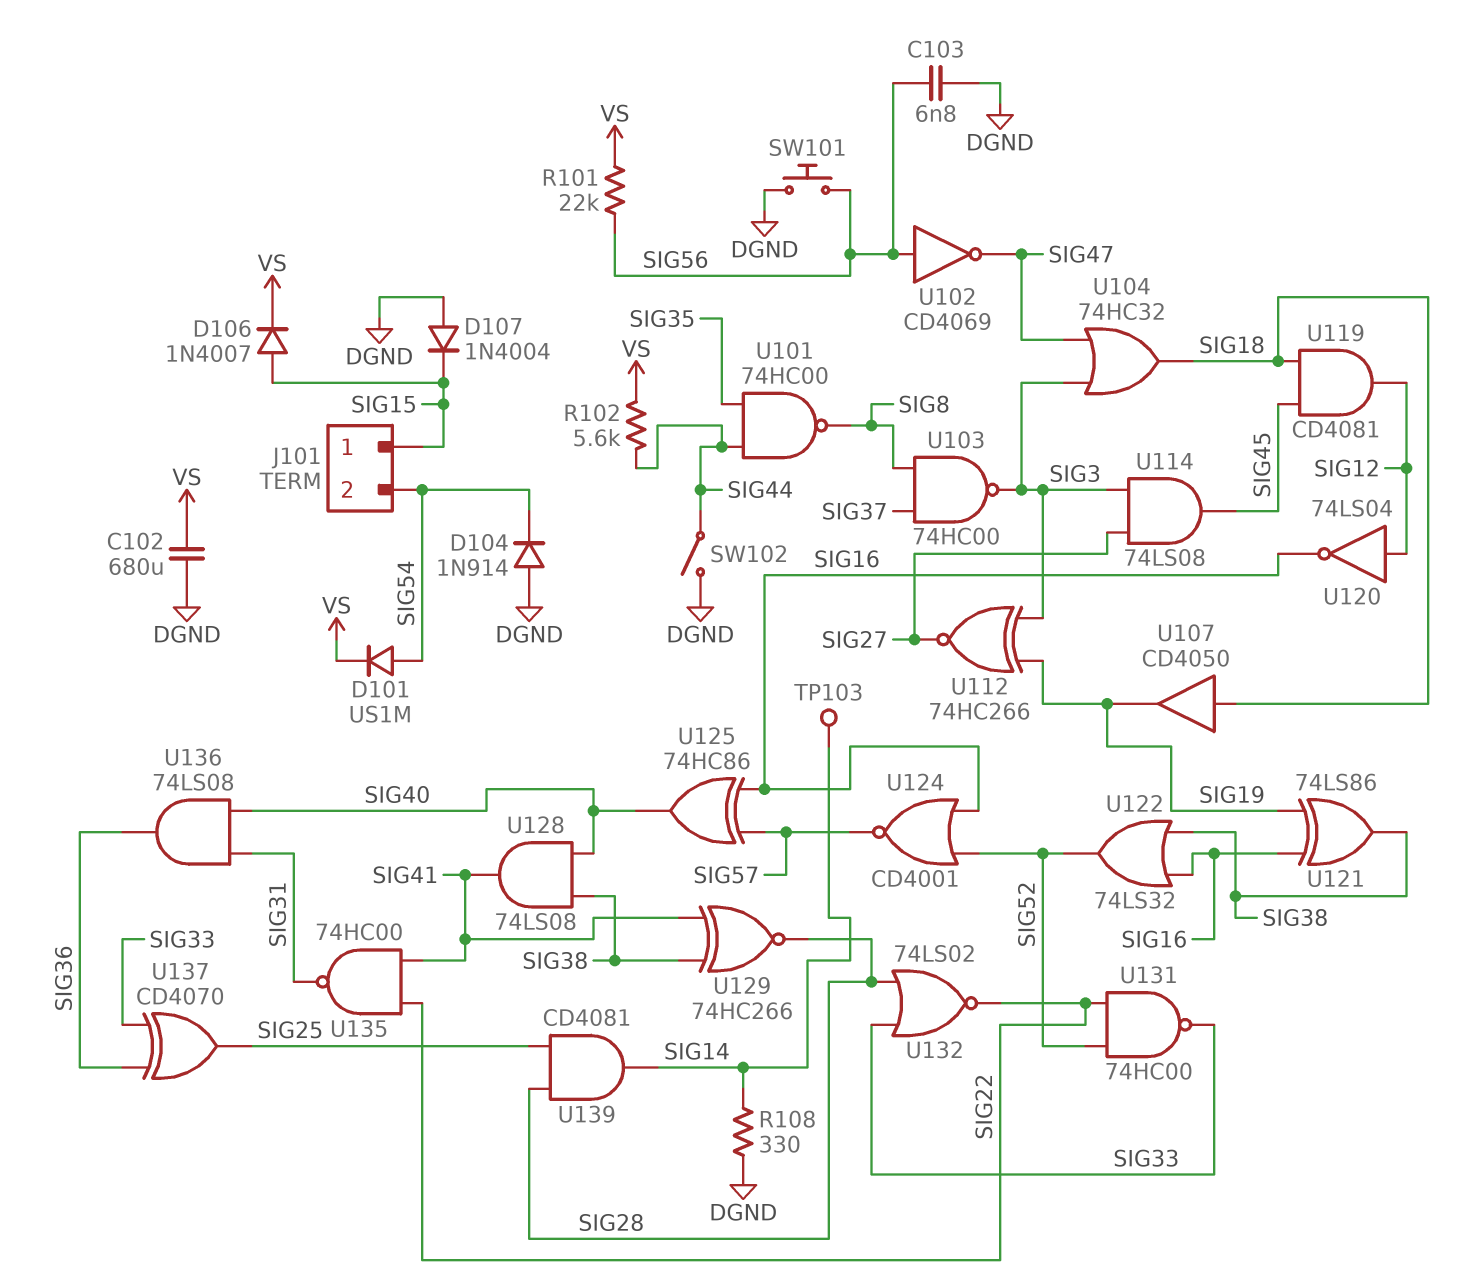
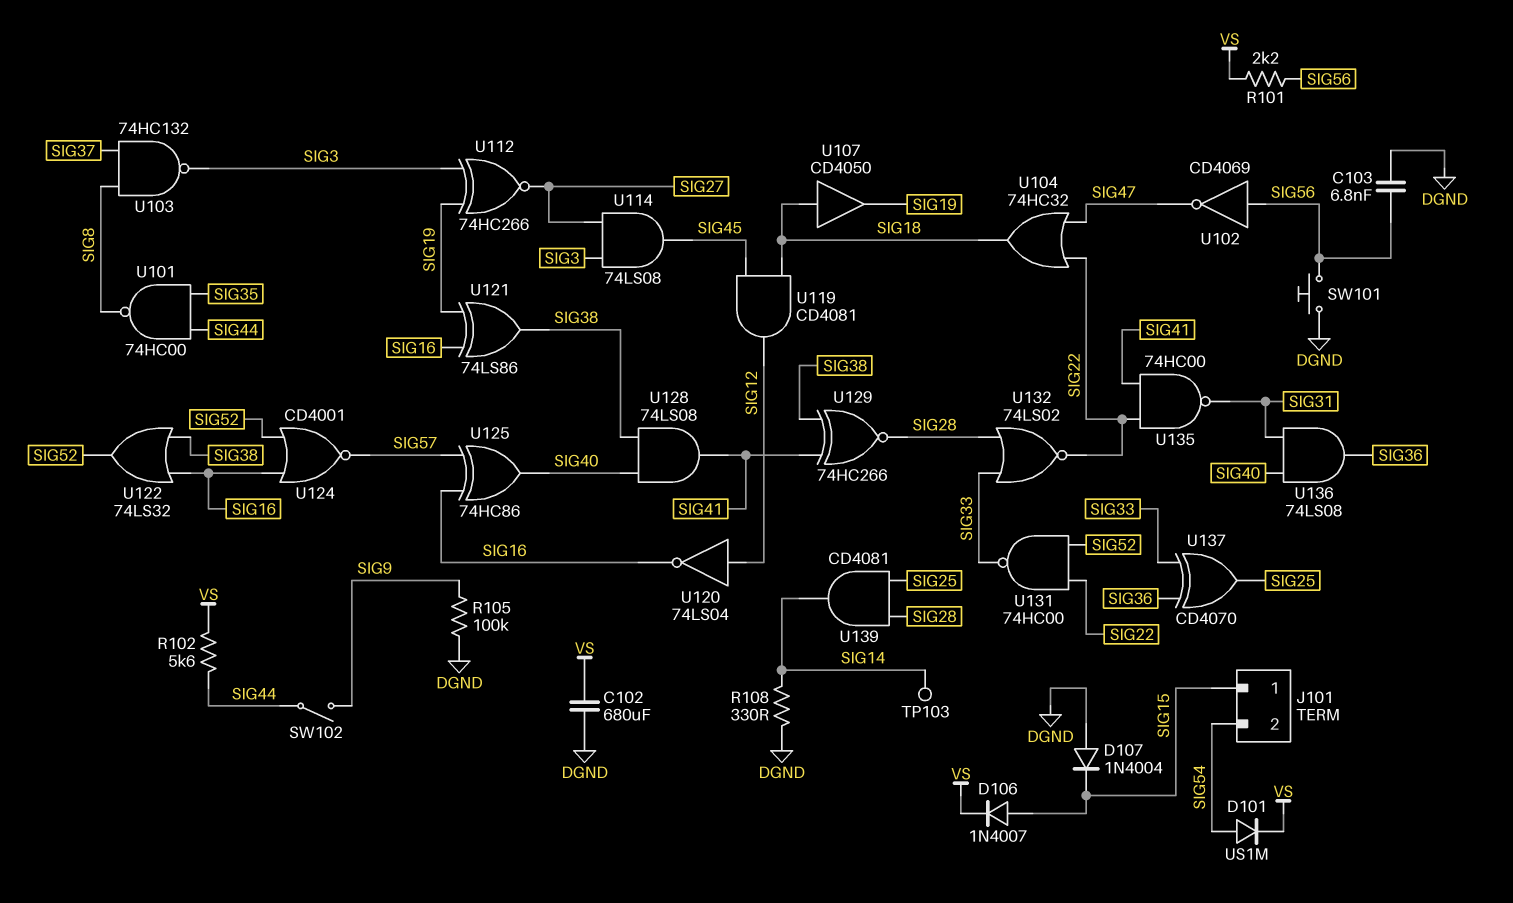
D104: diode 1N914 (A DGND, K SIG54) -> none
R101: 22k (SIG56, VS) -> 2.2k (SIG56, VS)
R105: none -> 100k (DGND, SIG9)
SW102: switch (DGND, SIG44) -> switch (SIG9, SIG44)
U103: NAND 74HC00 (in SIG8, in SIG37, out SIG3) -> NAND 74HC132 (in SIG8, in SIG37, out SIG3)
U104: OR 74HC32 (in SIG3, in SIG47, out SIG18) -> OR 74HC32 (in SIG22, in SIG47, out SIG18)

